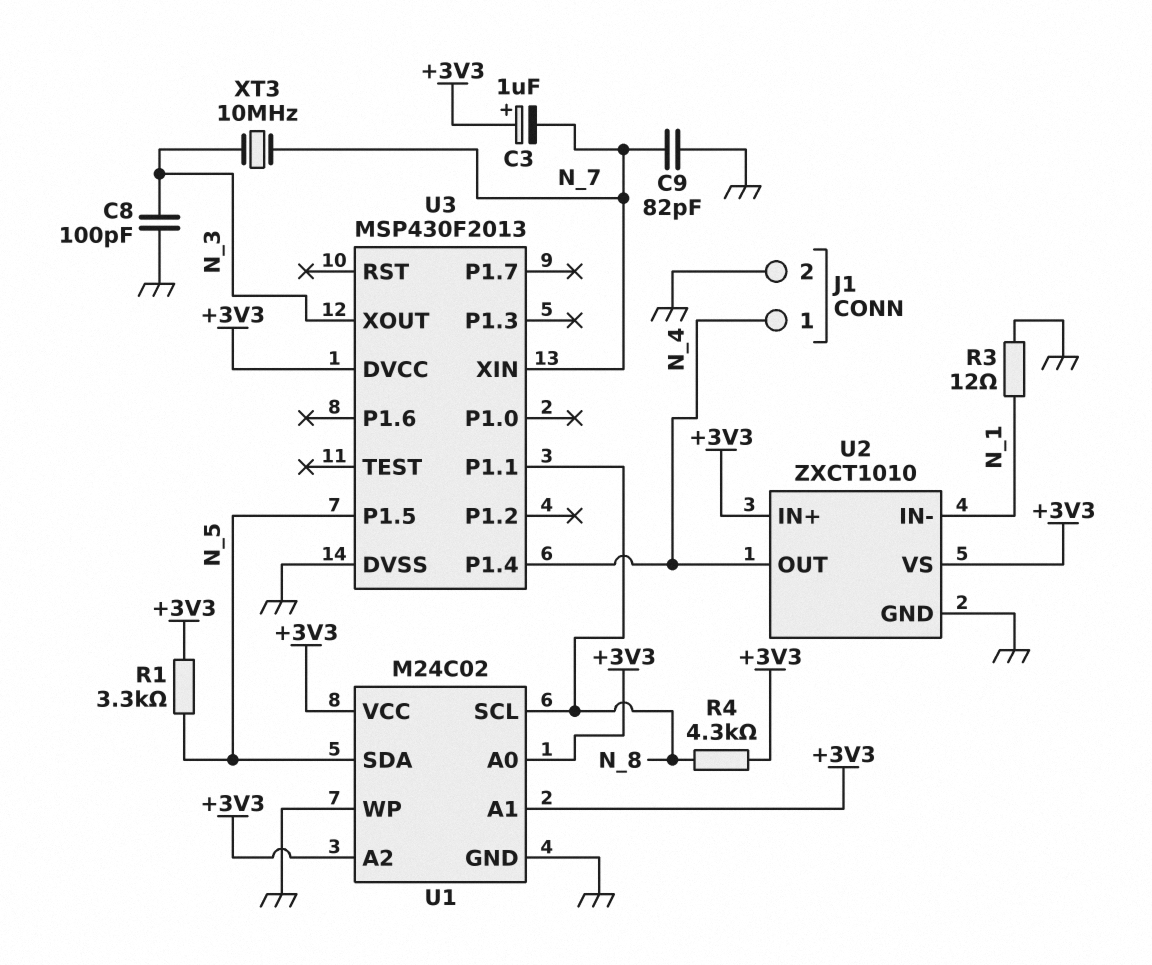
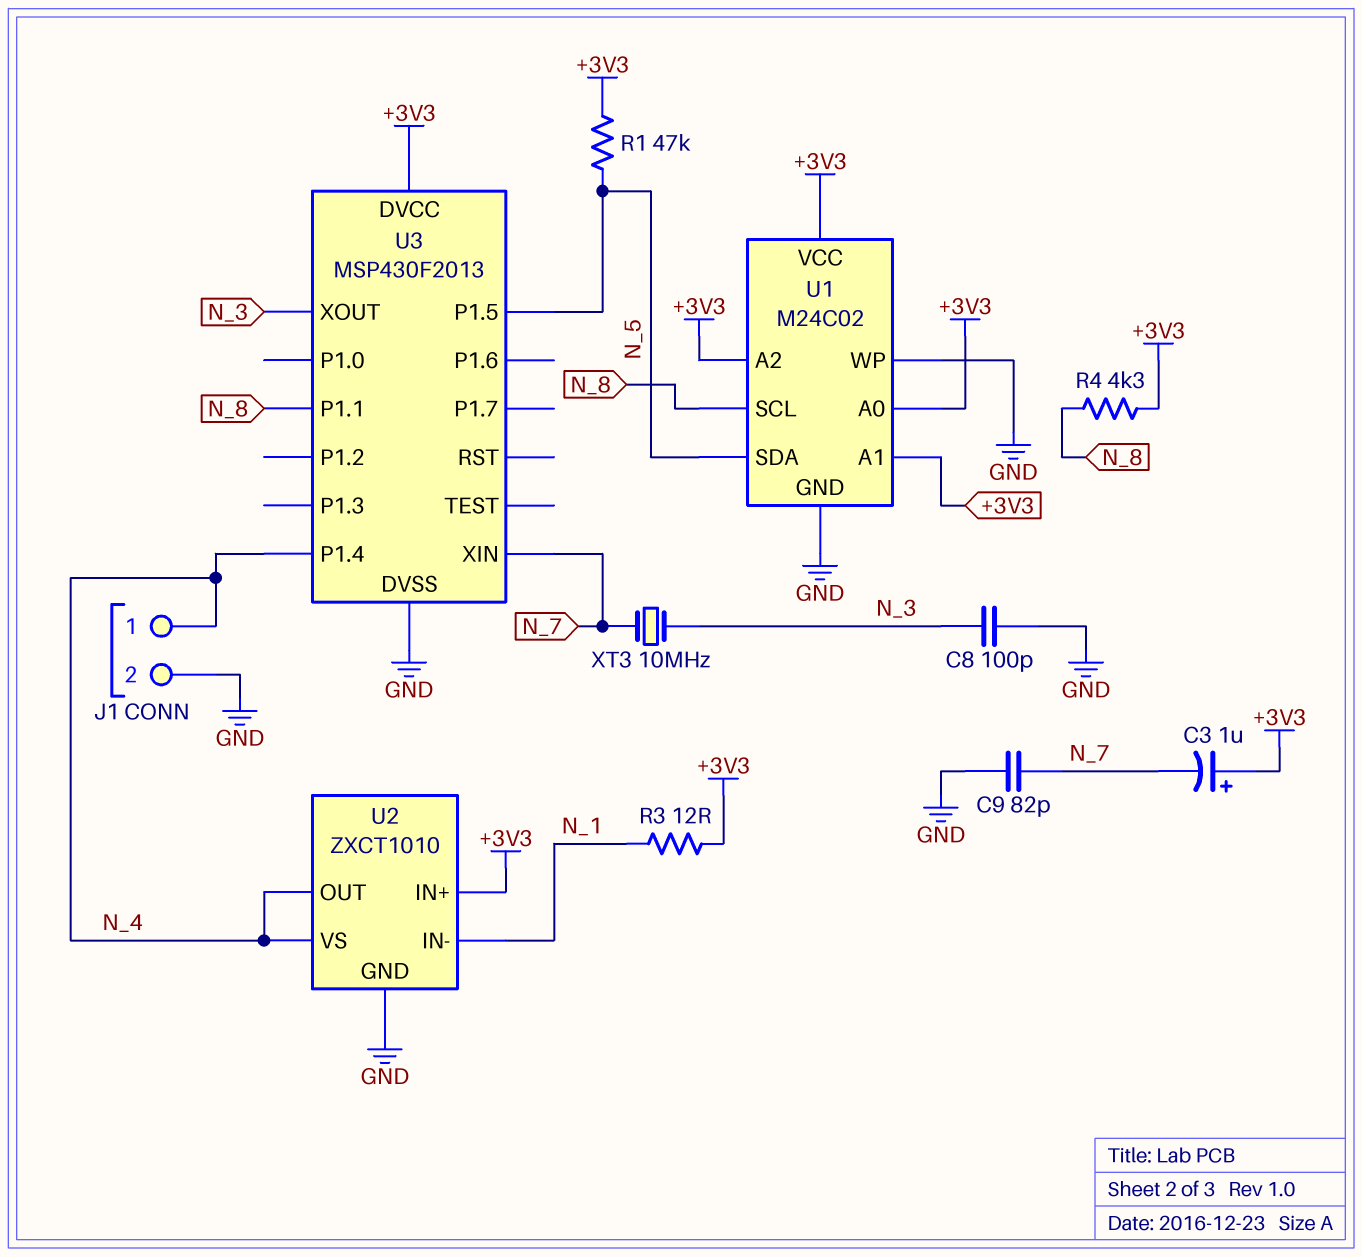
R1: 3.3k (+3V3, N_5) -> 47k (+3V3, N_5)
R3: 12 (GND, N_1) -> 12 (+3V3, N_1)
U2 pin VS: +3V3 -> N_4

